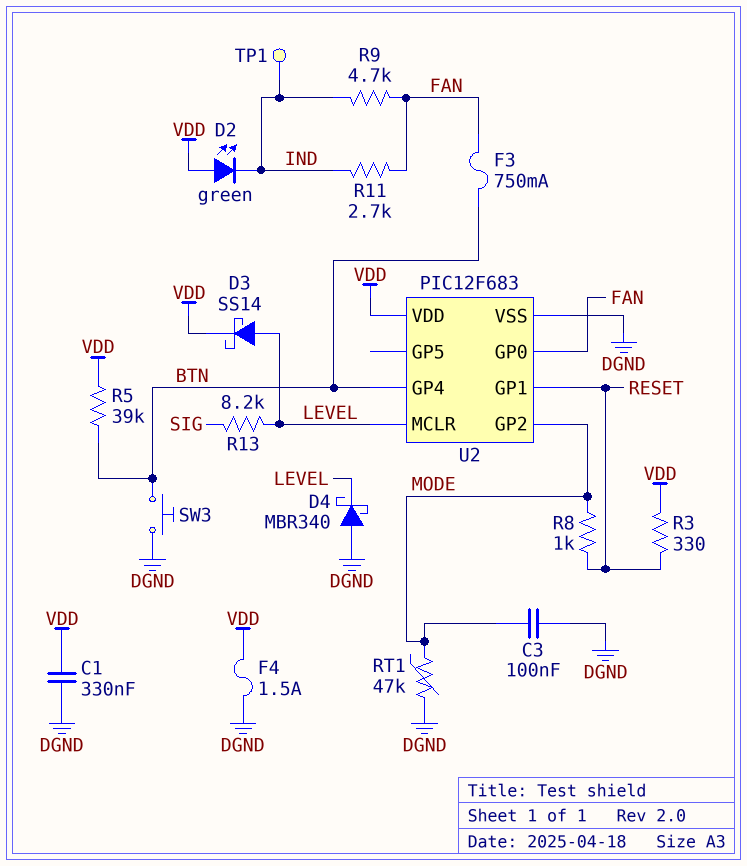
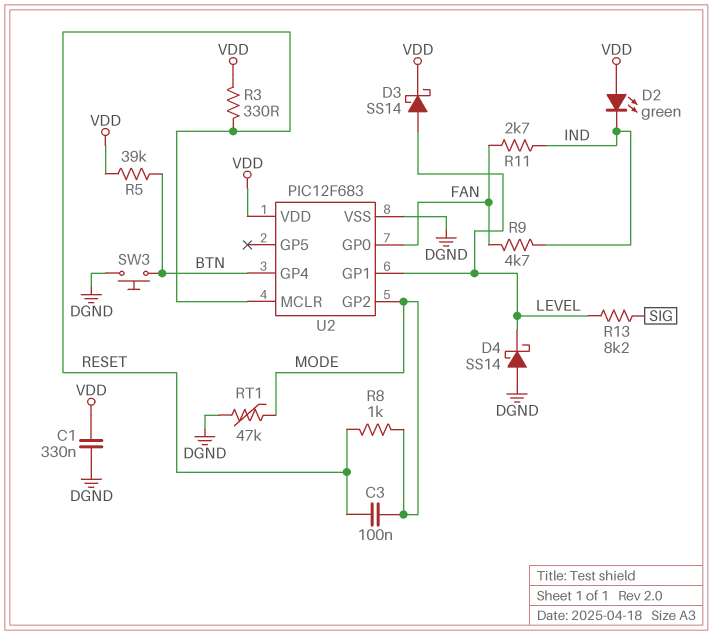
C3: 100nF (DGND, MODE) -> 100nF (MODE, RESET)
D4: schottky MBR340 (A DGND, K LEVEL) -> schottky SS14 (A DGND, K LEVEL)
F3: 750mA (BTN, FAN) -> none
F4: 1.5A (DGND, VDD) -> none
TP1: test point (IND) -> none
U2 pin GP1: RESET -> LEVEL
U2 pin MCLR: LEVEL -> RESET

